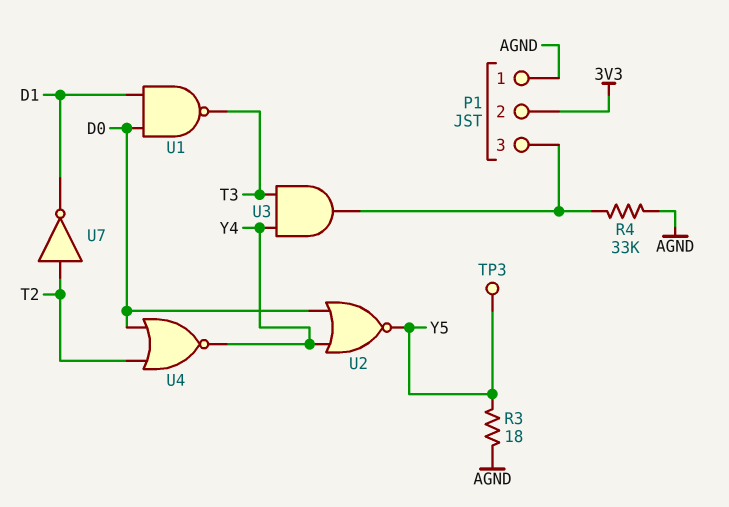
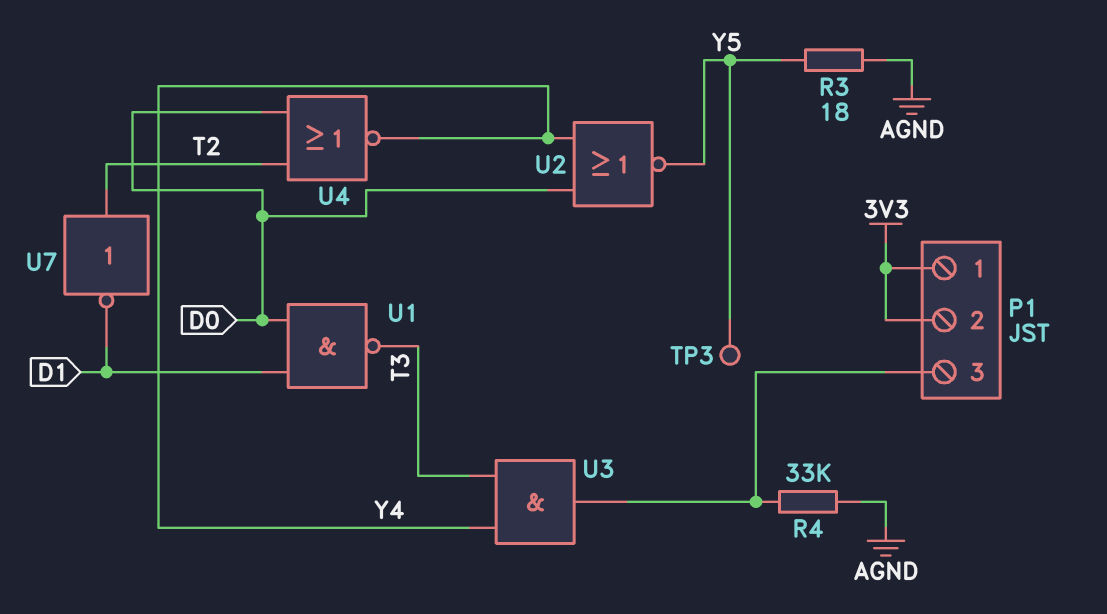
P1 pin 1: AGND -> 3V3

